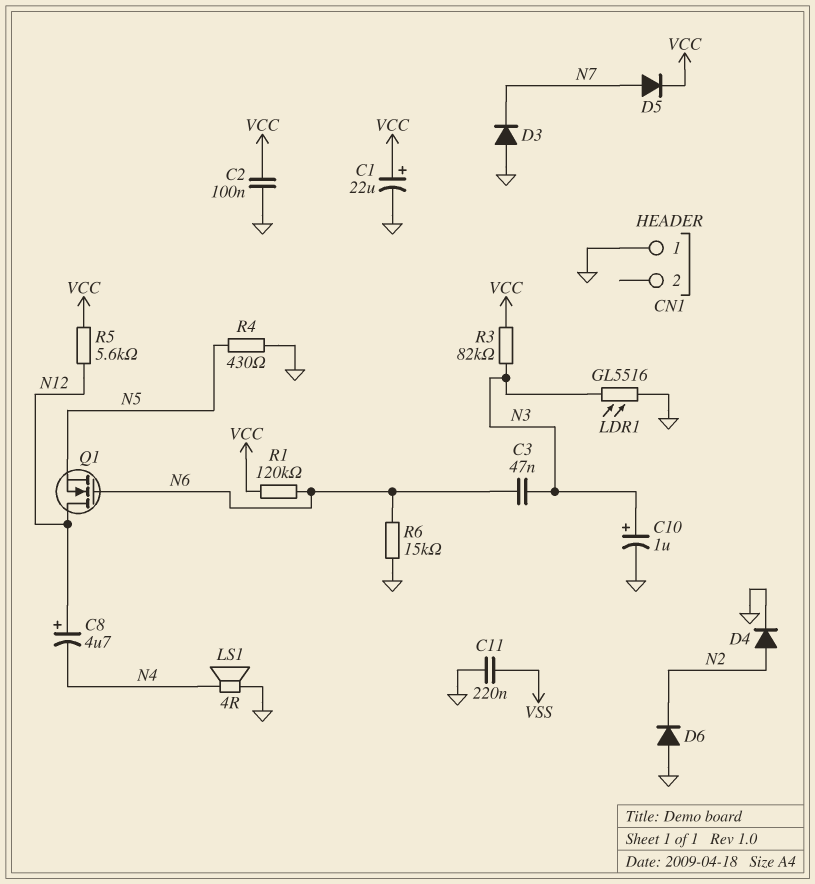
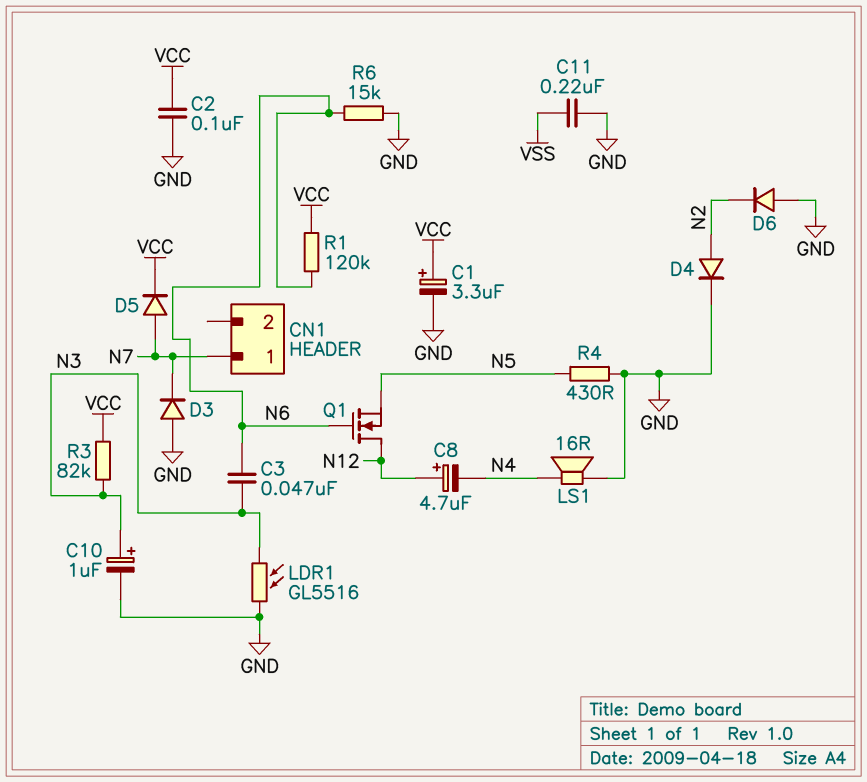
C1: 22uF (plus VCC, minus GND) -> 3.3uF (plus VCC, minus GND)
CN1 pin 1: GND -> N7
LS1: speaker 4R (GND, N4) -> speaker 16R (GND, N4)
R5: 5.6k (N12, VCC) -> none

